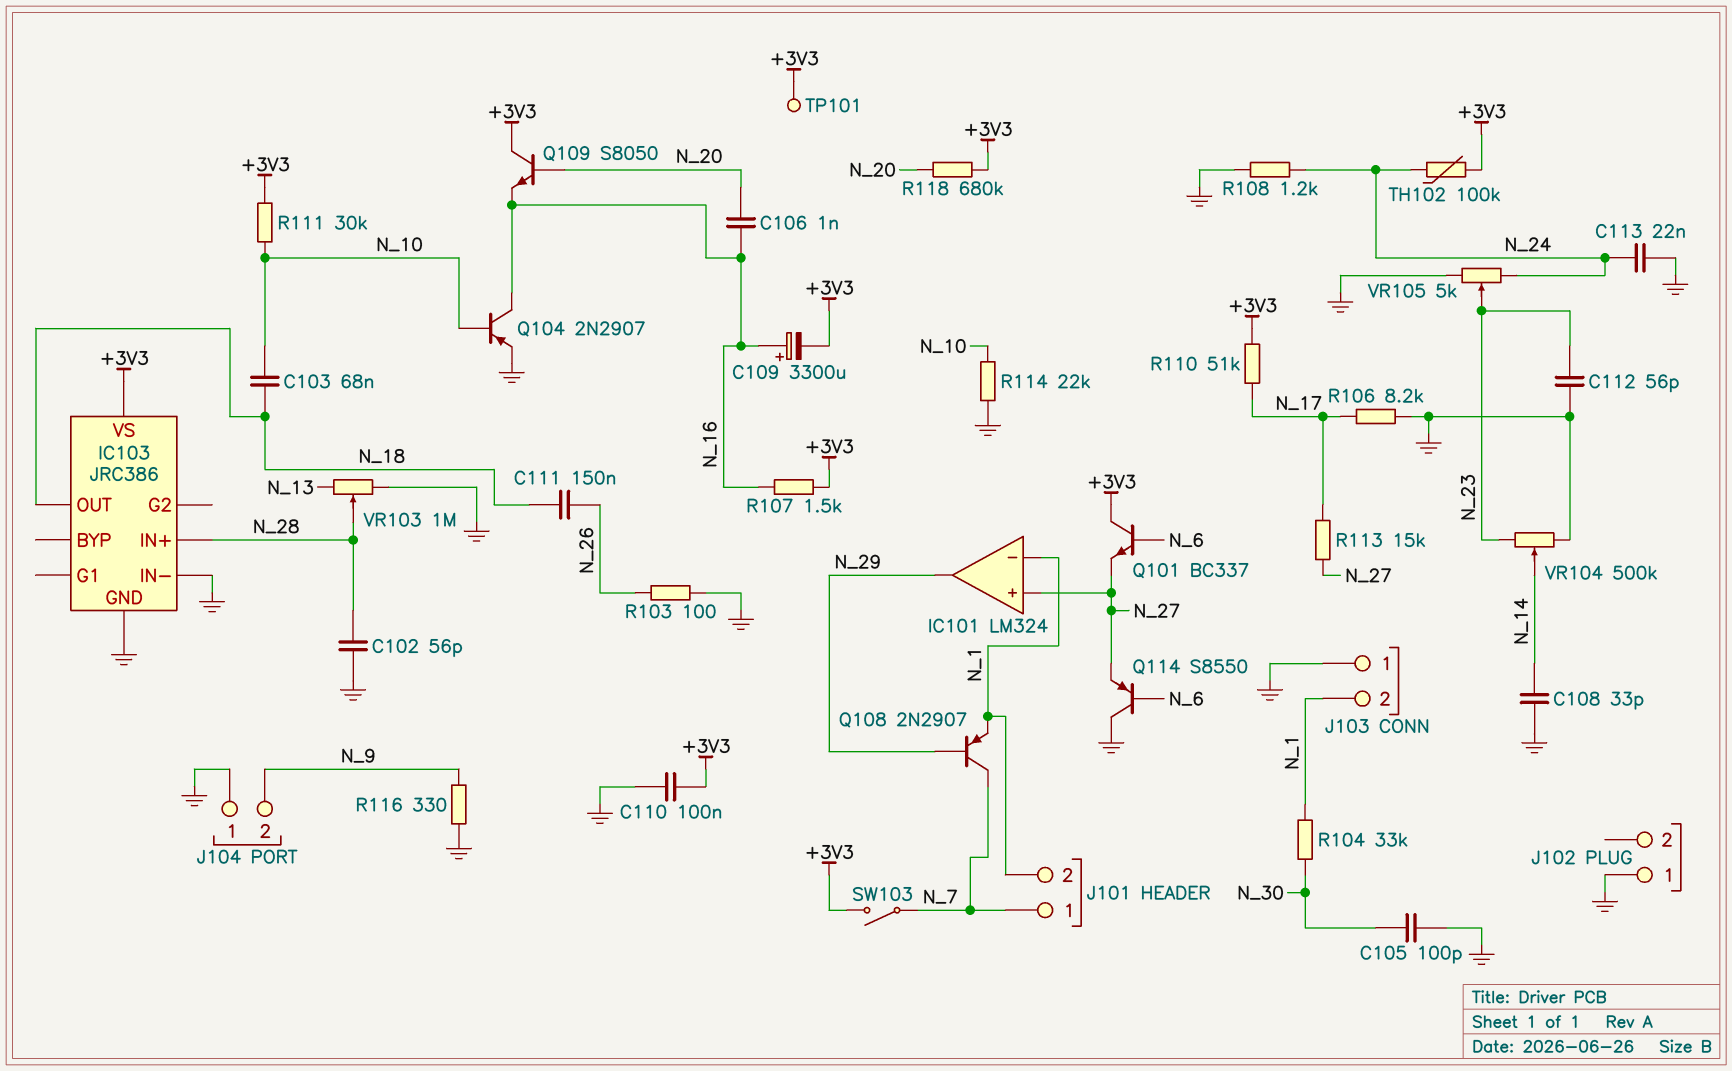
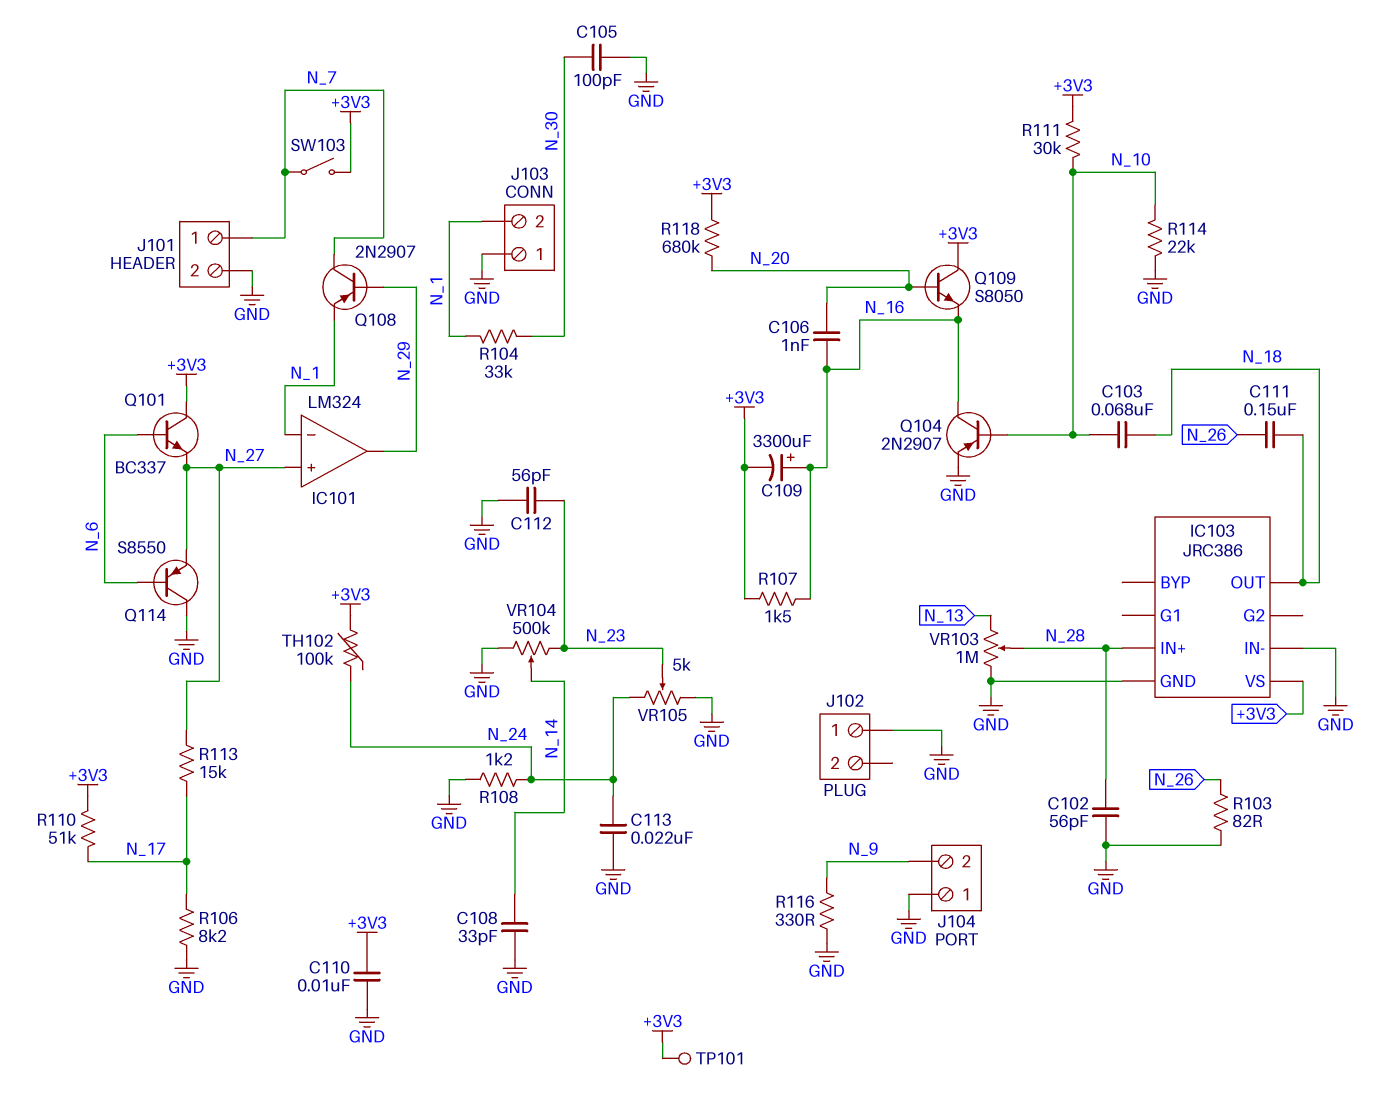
C110: 100nF (+3V3, GND) -> 10nF (+3V3, GND)
J101 pin 2: N_1 -> GND
R103: 100 (GND, N_26) -> 82 (GND, N_26)

